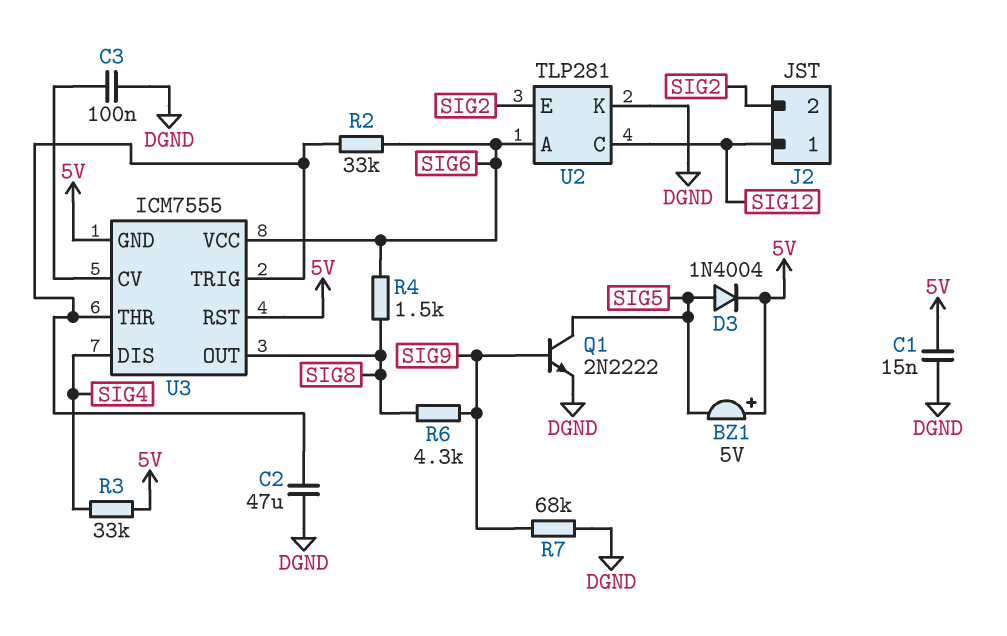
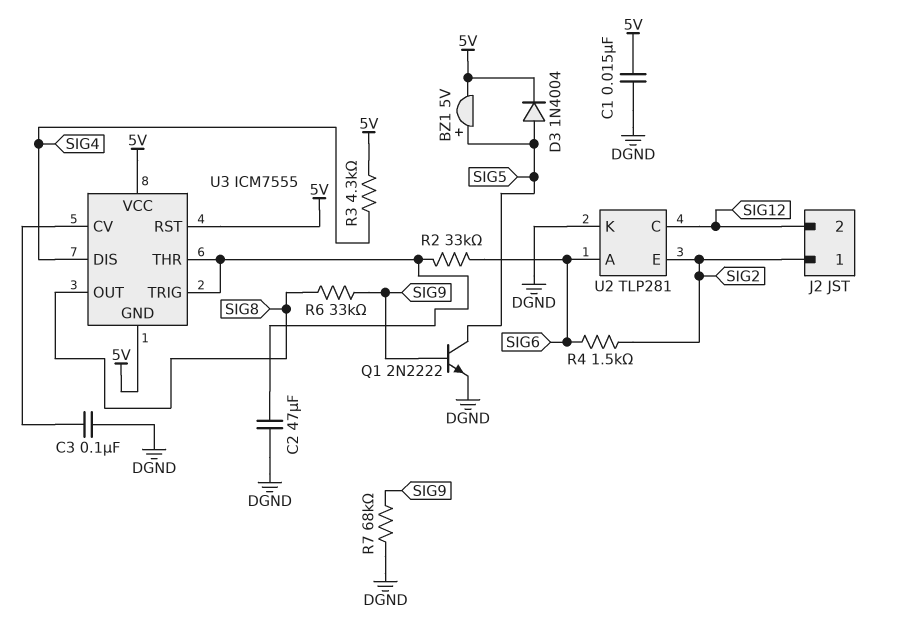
BZ1: buzzer 5V (plus 5V, minus SIG5) -> buzzer 5V (plus SIG5, minus 5V)
J2 pin 1: SIG12 -> SIG2
J2 pin 2: SIG2 -> SIG12
R3: 33k (5V, SIG4) -> 4.3k (5V, SIG4)
R4: 1.5k (SIG6, SIG8) -> 1.5k (SIG2, SIG6)
R6: 4.3k (SIG8, SIG9) -> 33k (SIG8, SIG9)
U3 pin VCC: SIG6 -> 5V

